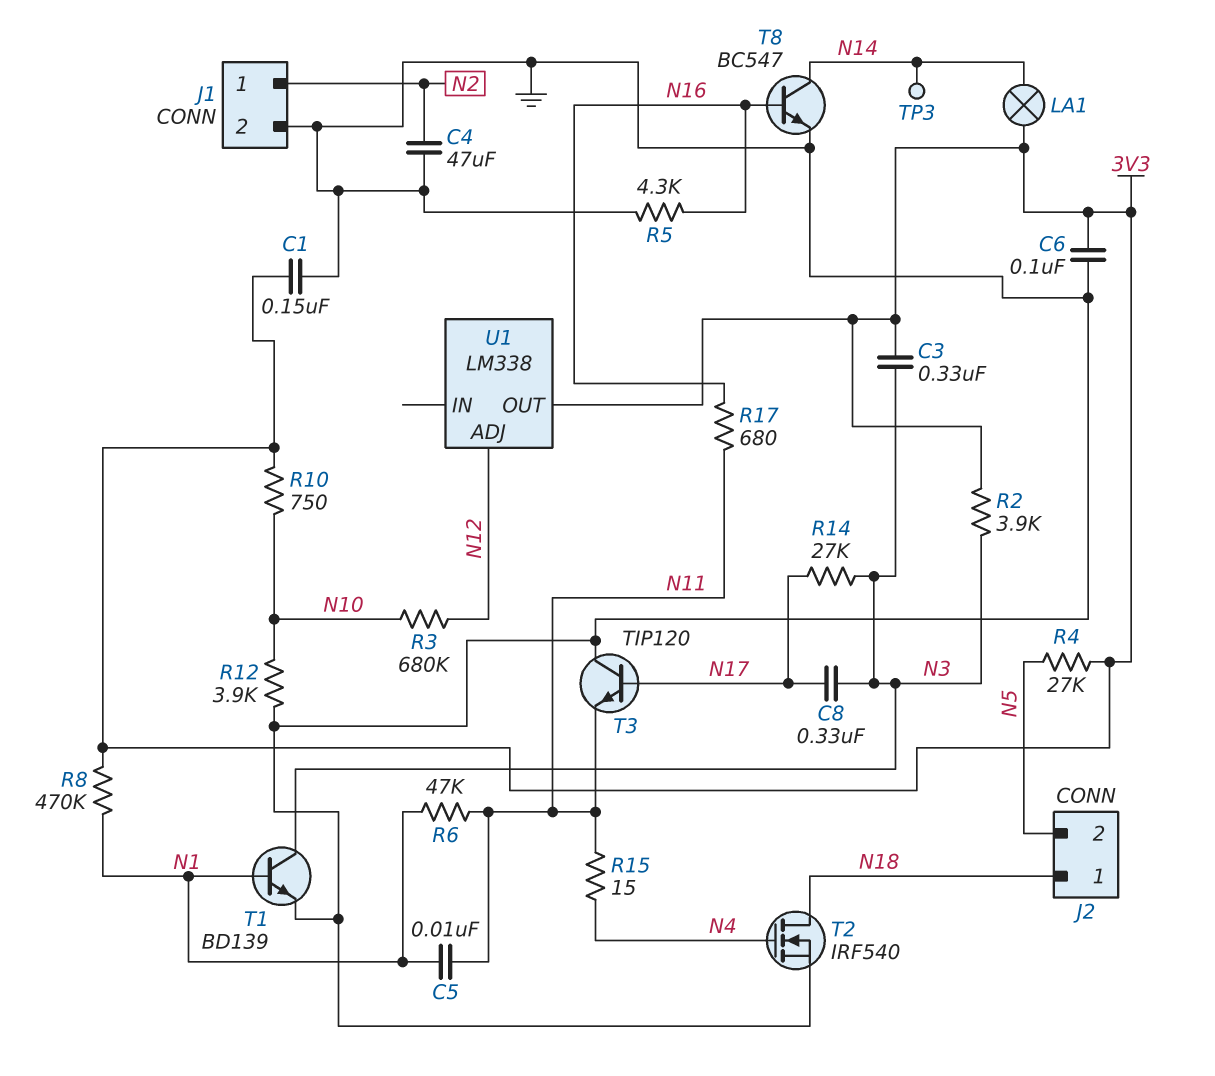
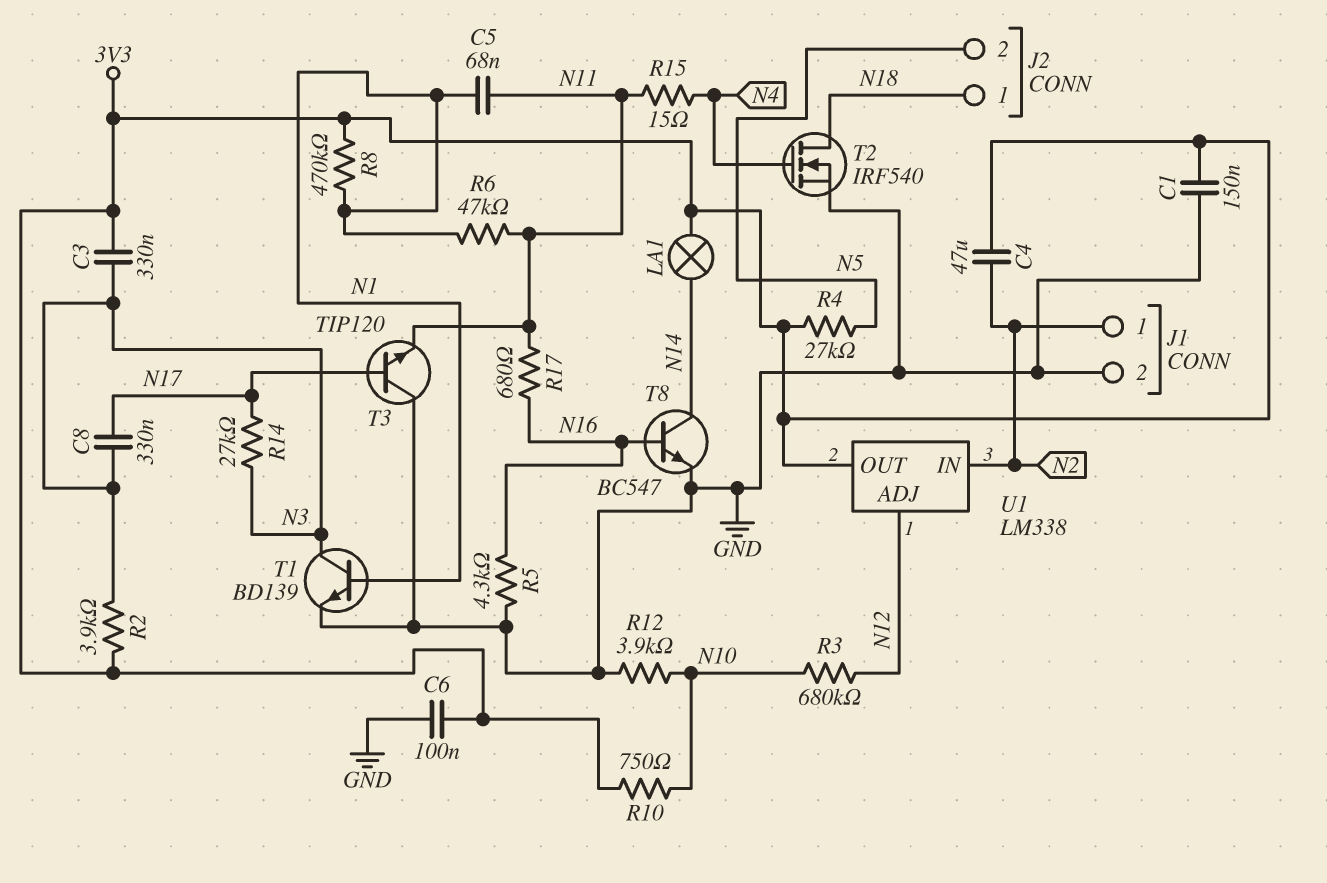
C4: 47uF (GND, N2) -> 47uF (3V3, N2)
C5: 10nF (N1, N11) -> 68nF (N1, N11)
TP3: test point (N14) -> none
U1 pin IN: none -> N2

